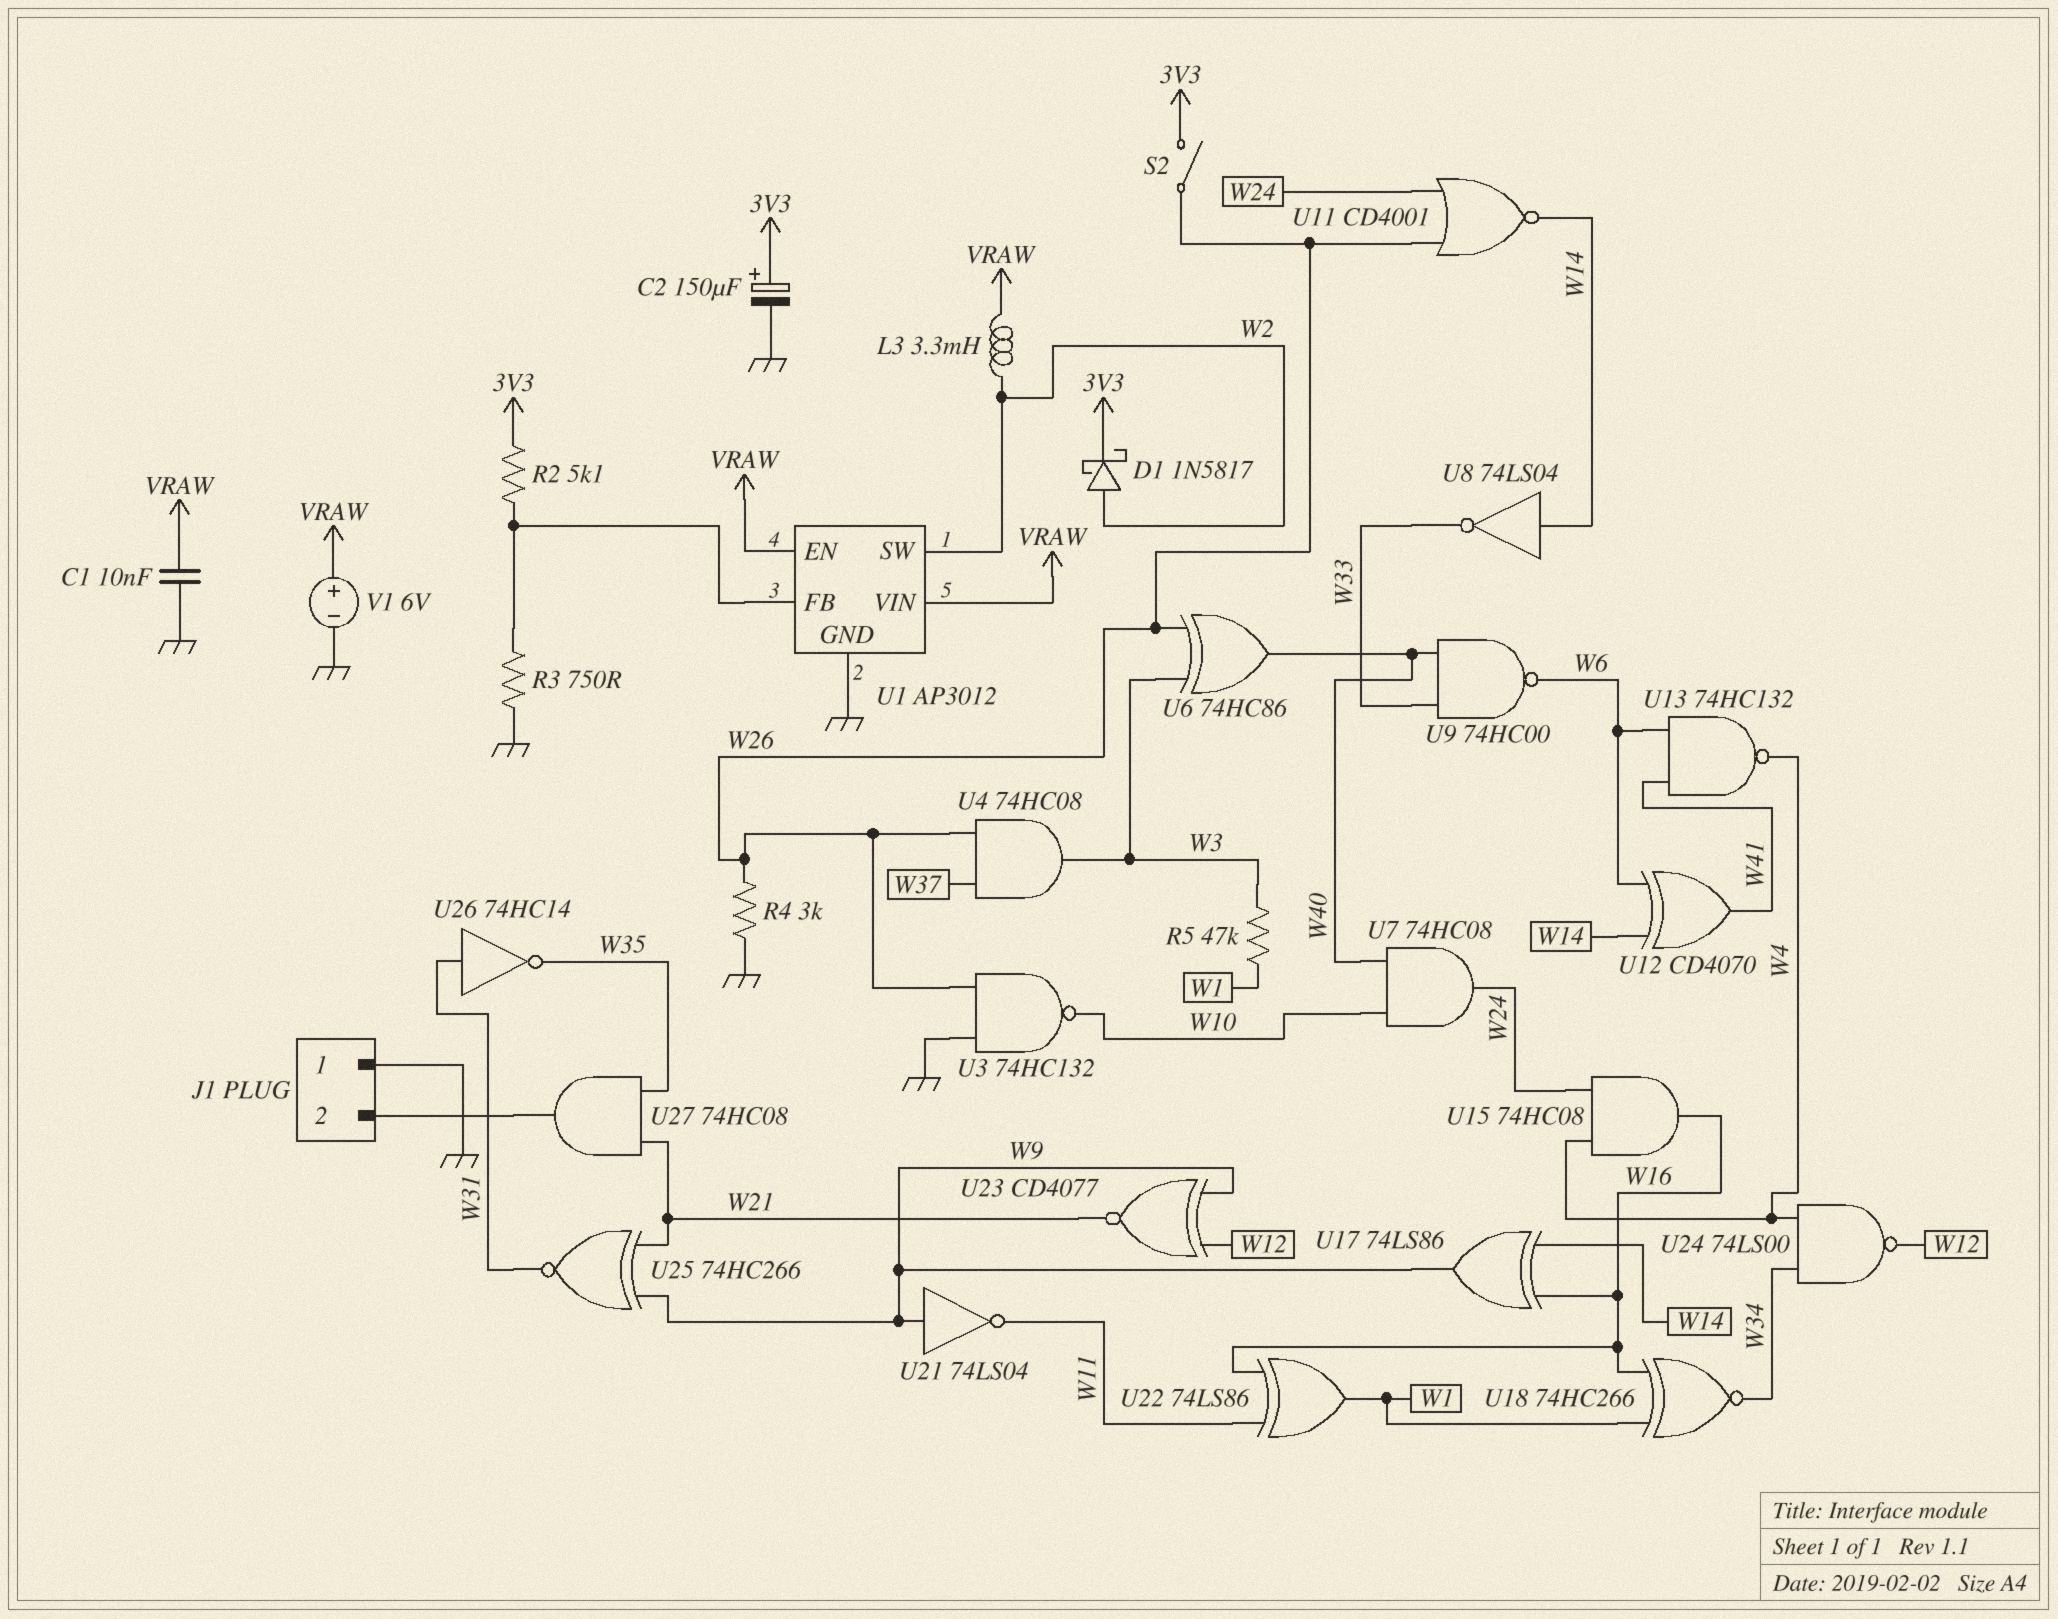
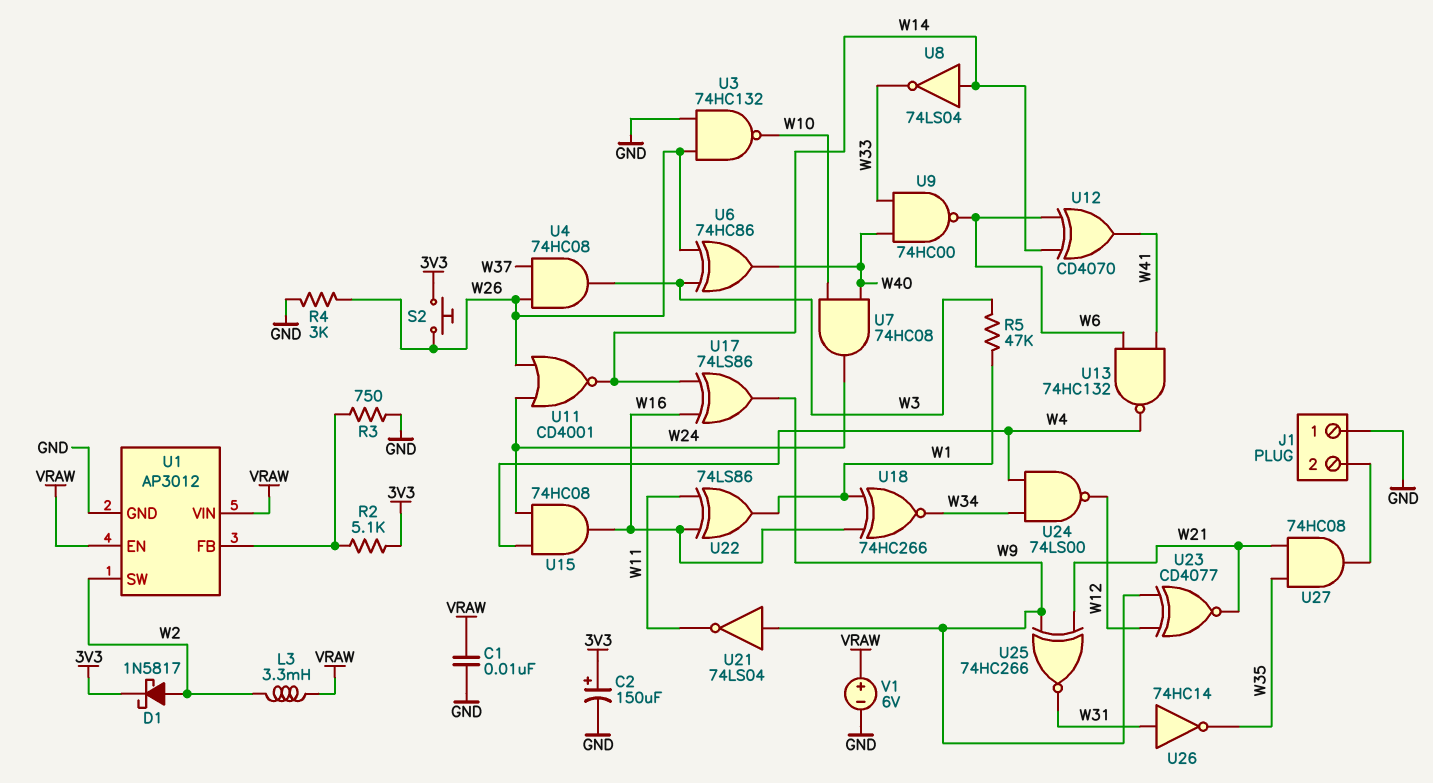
S2: switch (3V3, W26) -> button (3V3, W26)

